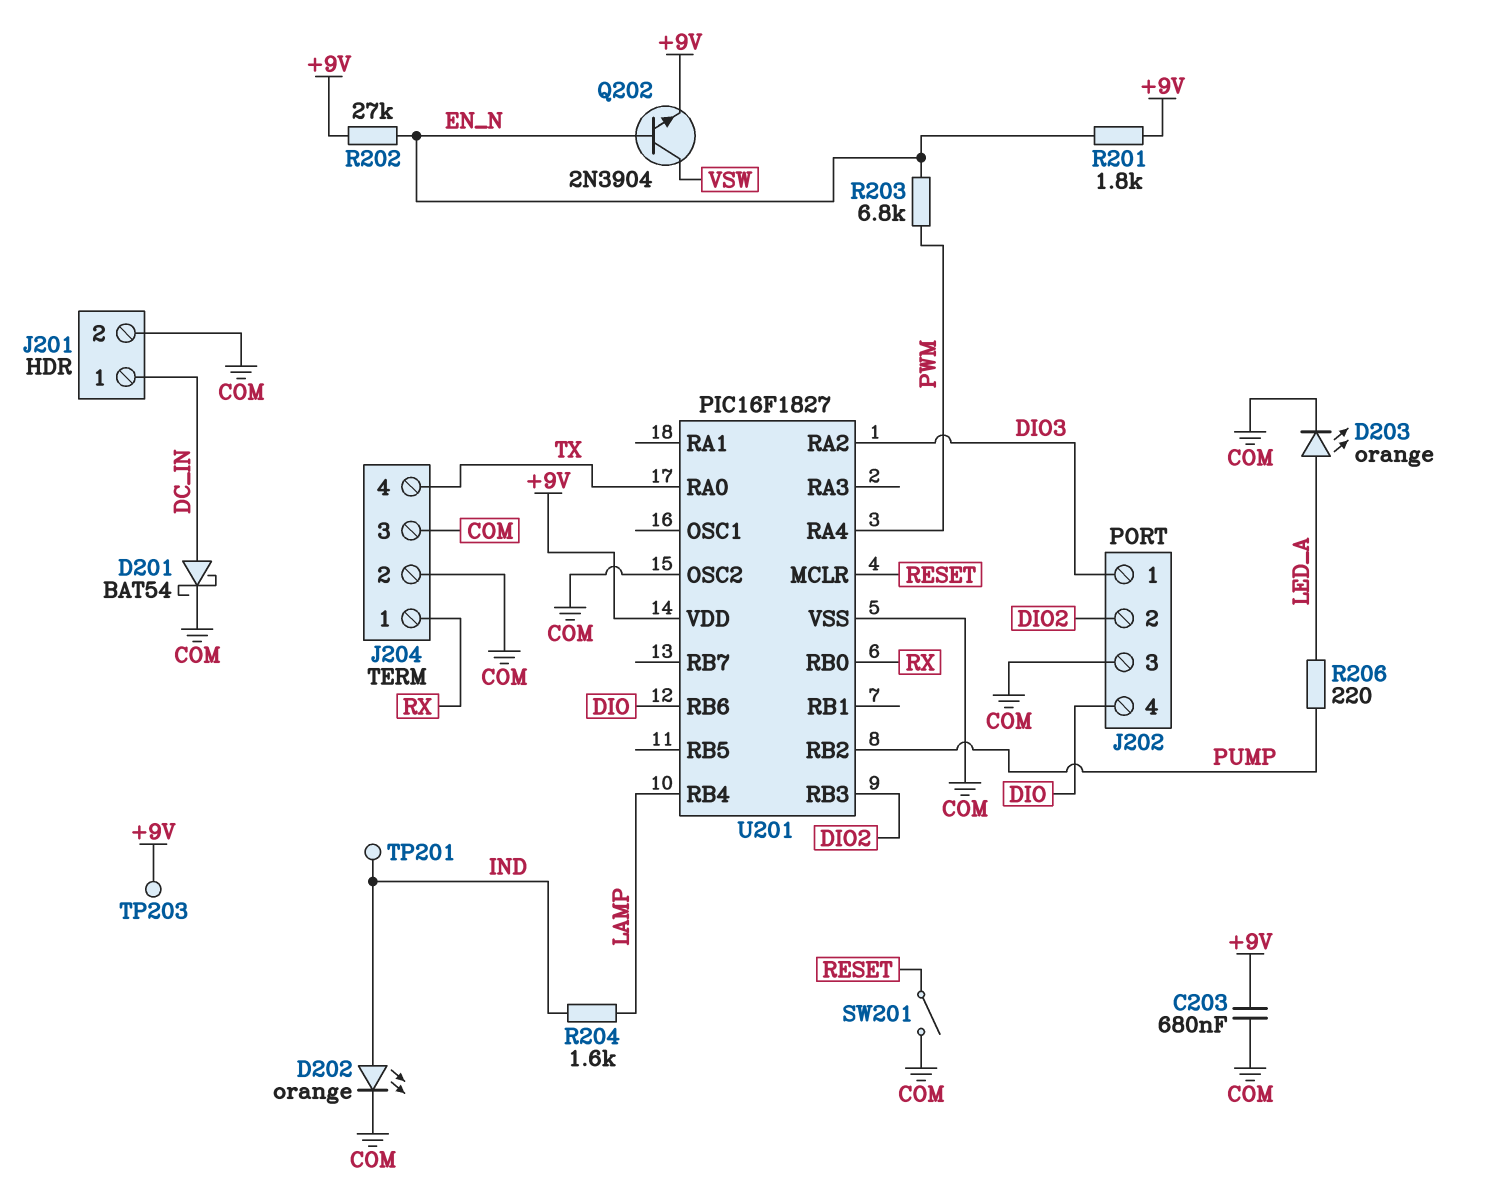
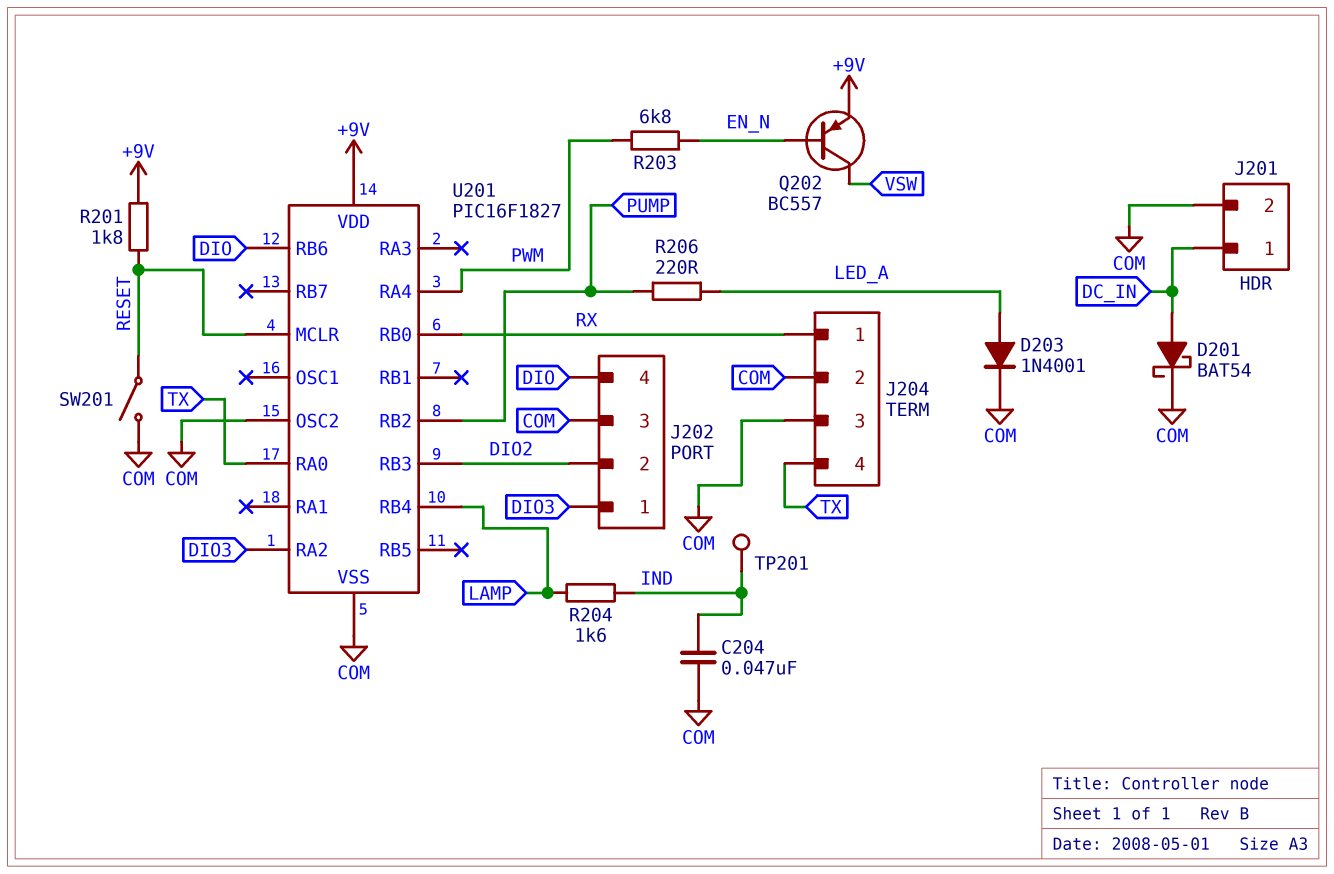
C203: 680nF (+9V, COM) -> none
C204: none -> 47nF (COM, IND)
D202: LED orange (A IND, K COM) -> none
D203: LED orange (A LED_A, K COM) -> diode 1N4001 (A LED_A, K COM)
Q202: NPN 2N3904 (B EN_N, C VSW, E +9V) -> PNP BC557 (B EN_N, C VSW, E +9V)
R201: 1.8k (+9V, EN_N) -> 1.8k (+9V, RESET)
R202: 27k (+9V, EN_N) -> none
TP203: test point (+9V) -> none

